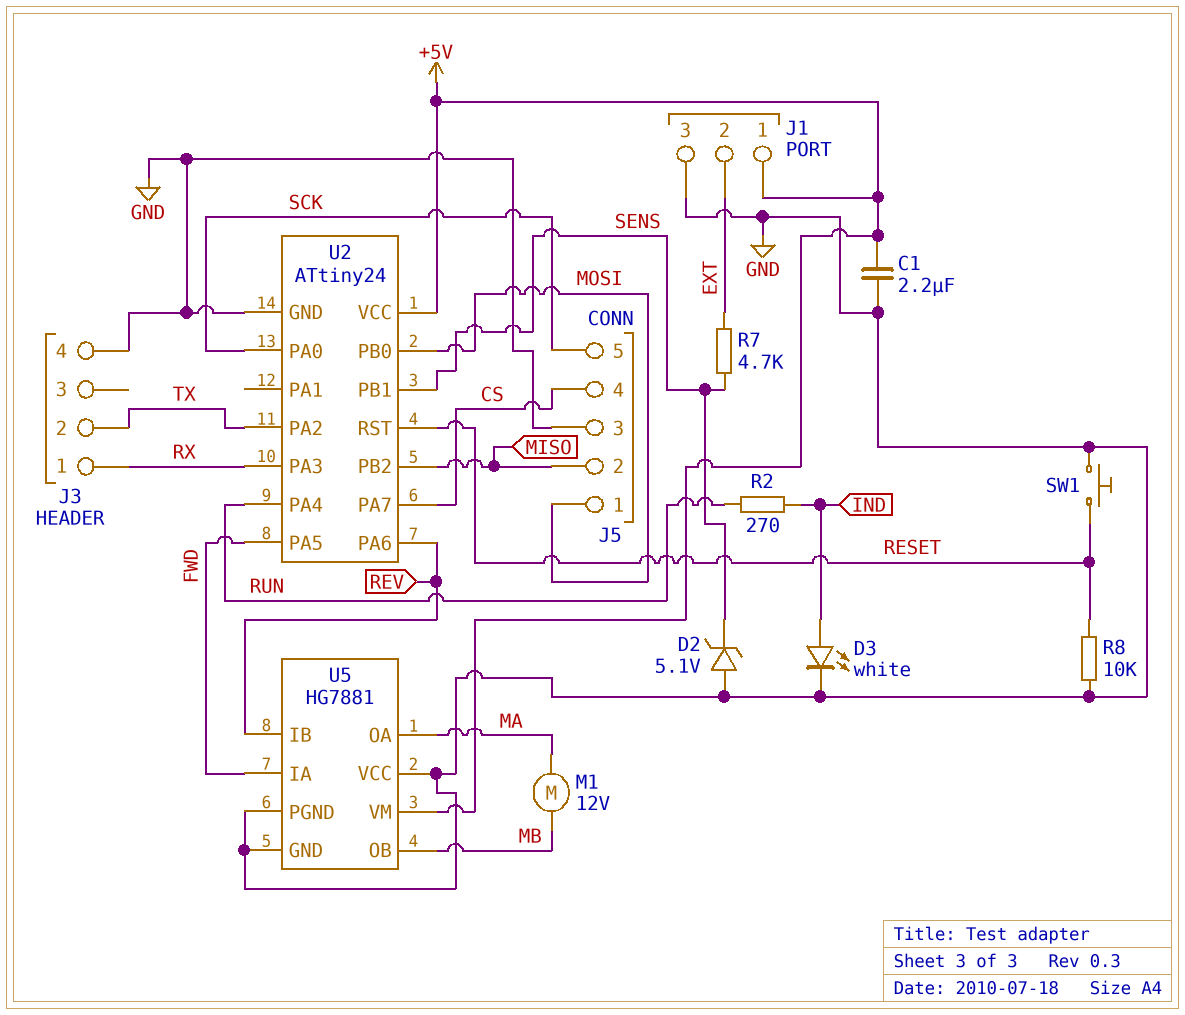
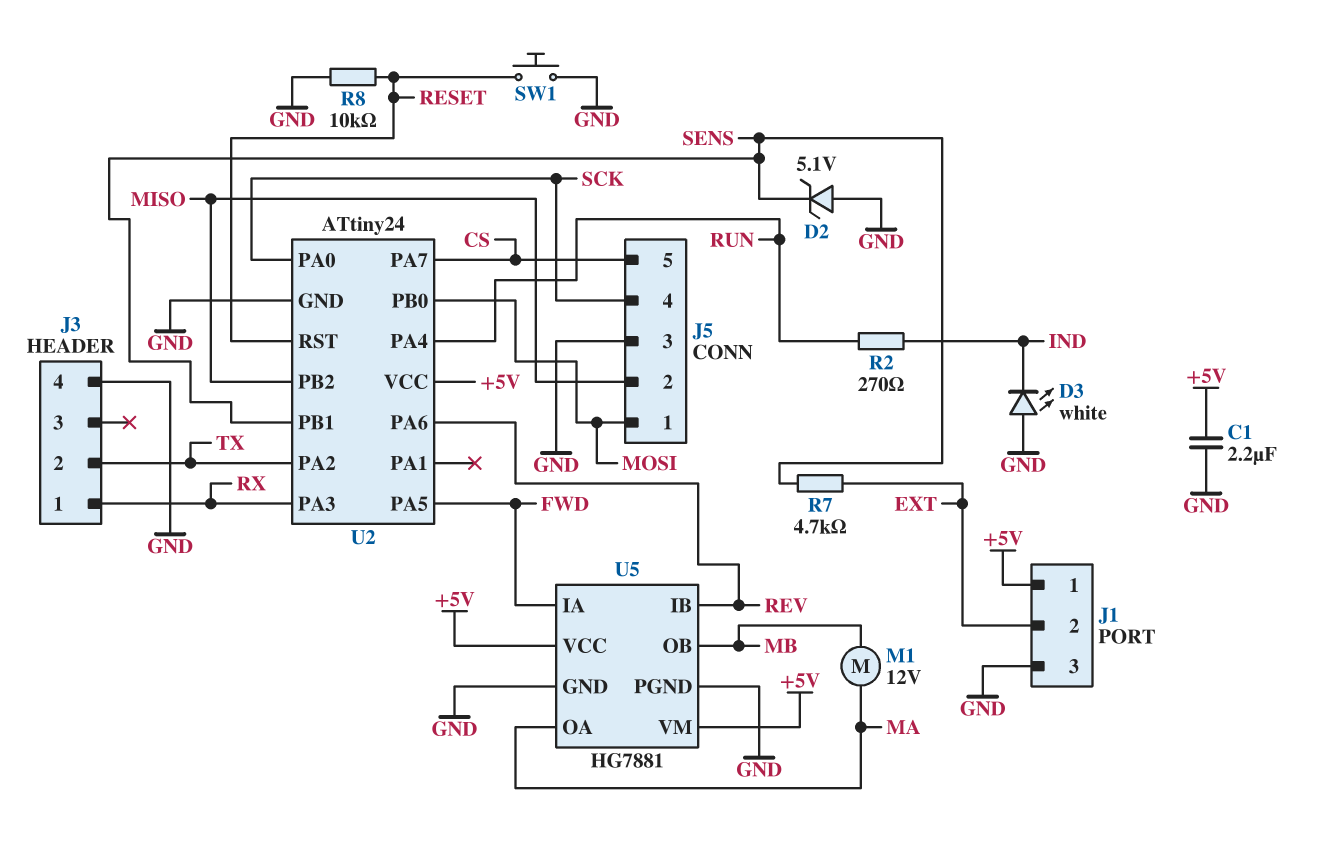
D3: LED white (A IND, K GND) -> LED white (A GND, K IND)
J5 pin 4: CS -> SCK
J5 pin 5: SCK -> CS
U5 pin VCC: GND -> +5V

